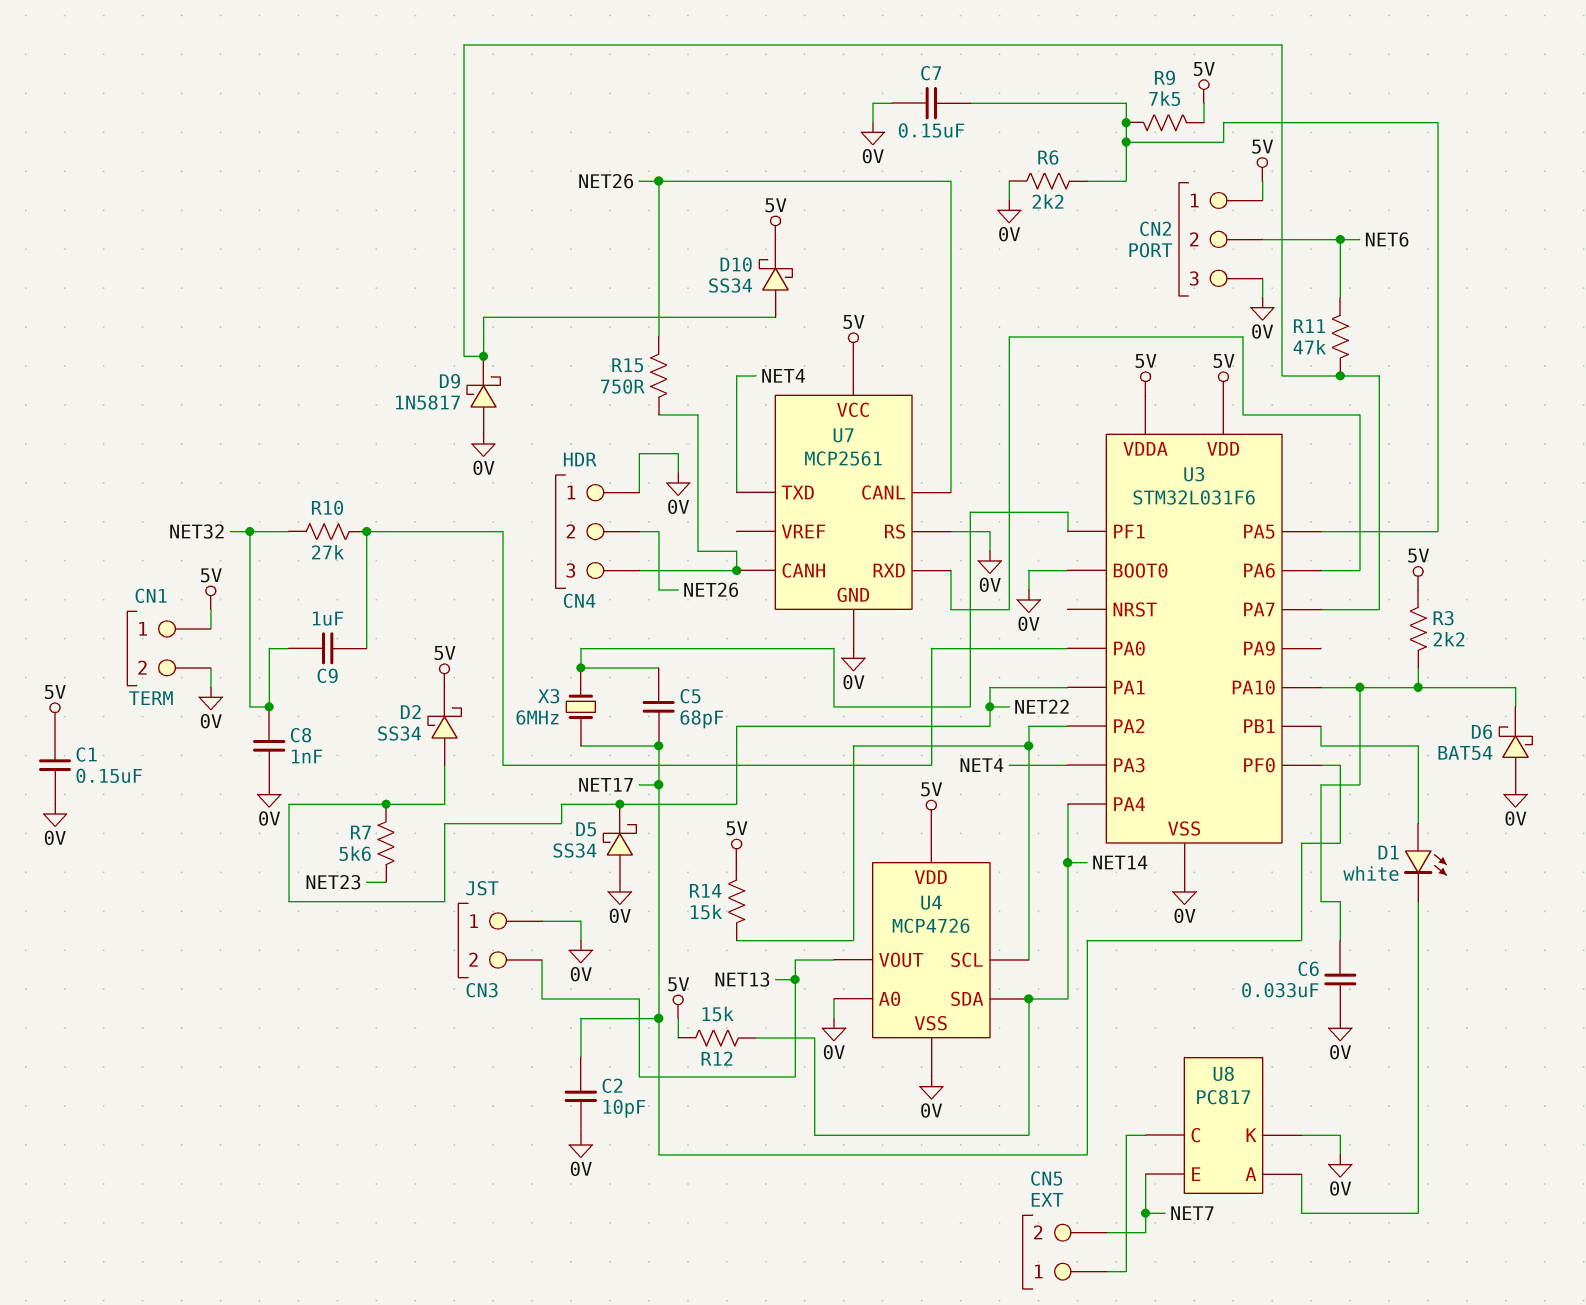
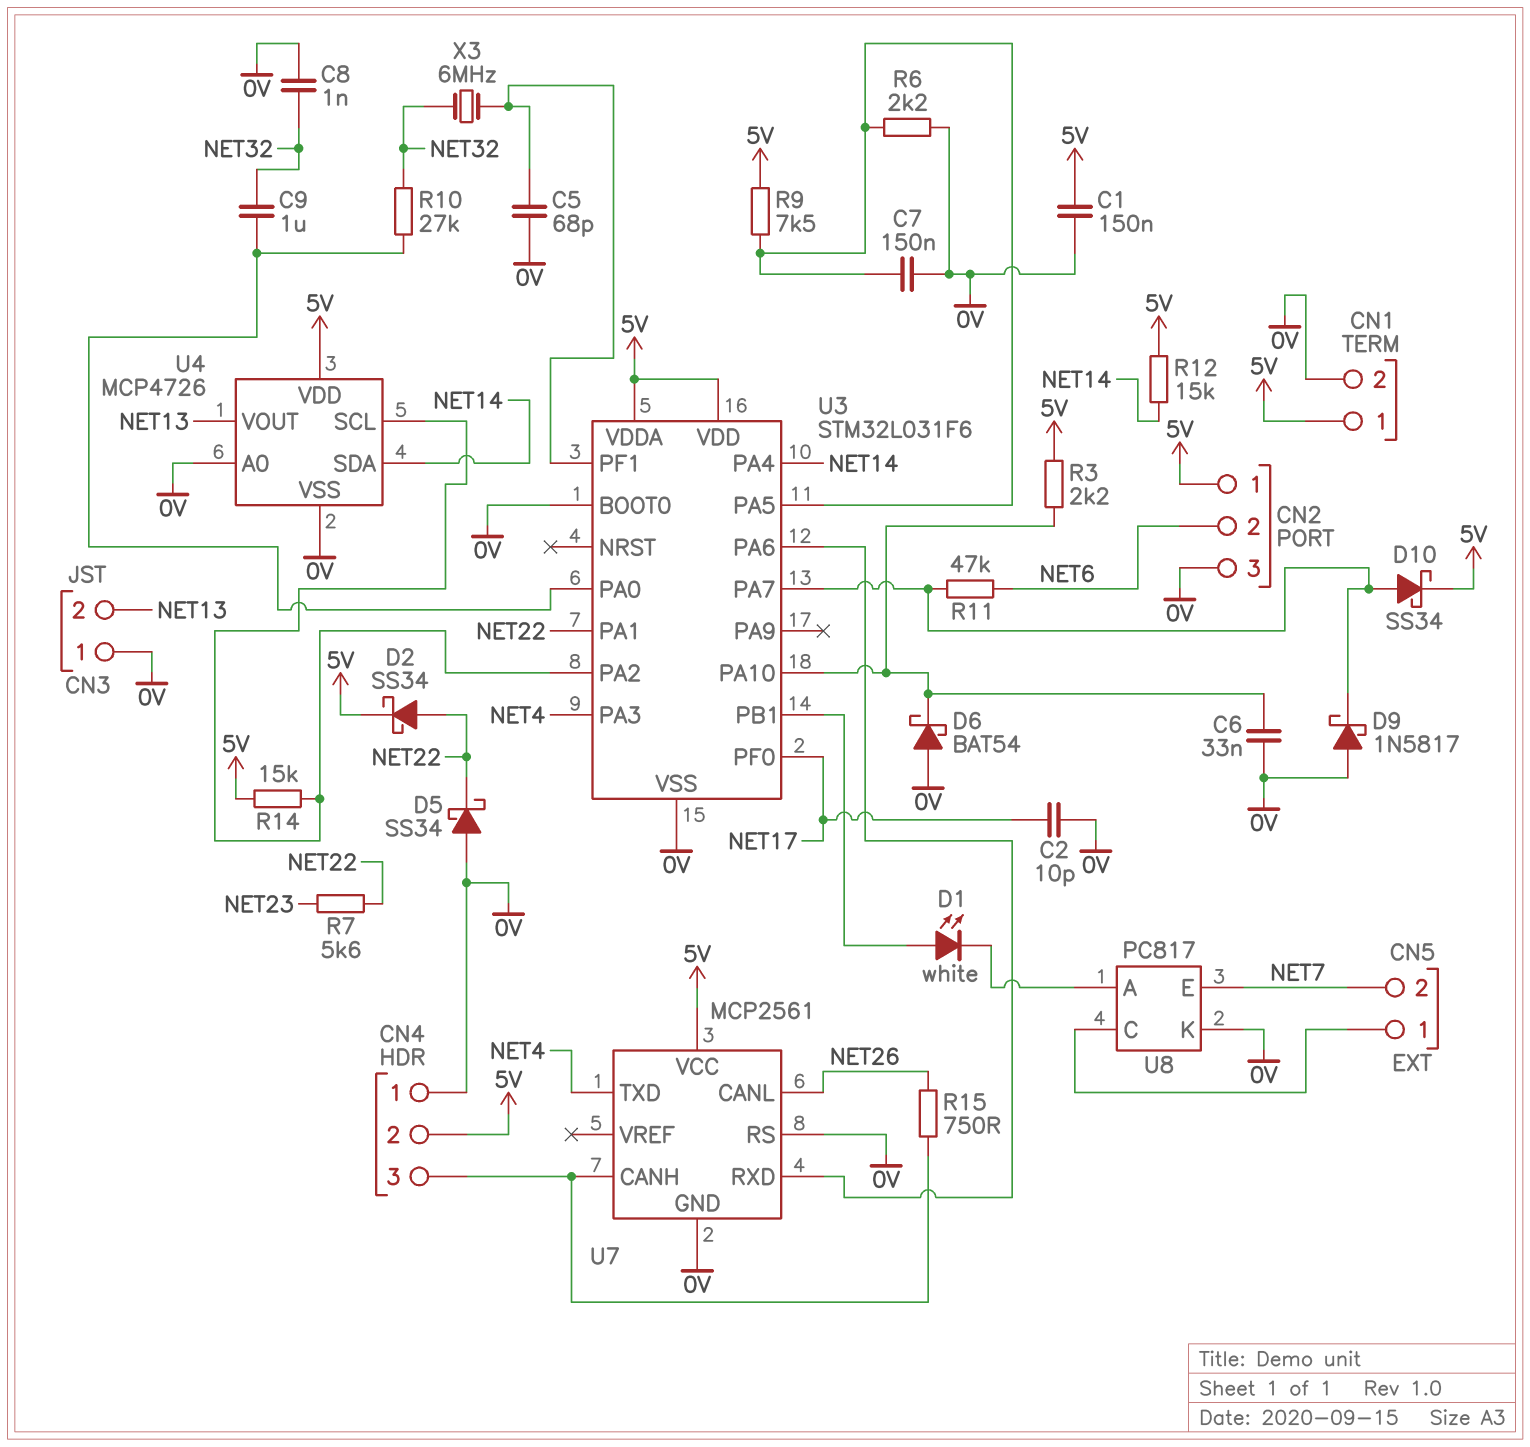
C5: 68pF (NET17, U3/PF1) -> 68pF (0V, U3/PF1)
CN4 pin 2: NET26 -> 5V
X3: 6MHz (NET17, U3/PF1) -> 6MHz (NET32, U3/PF1)

